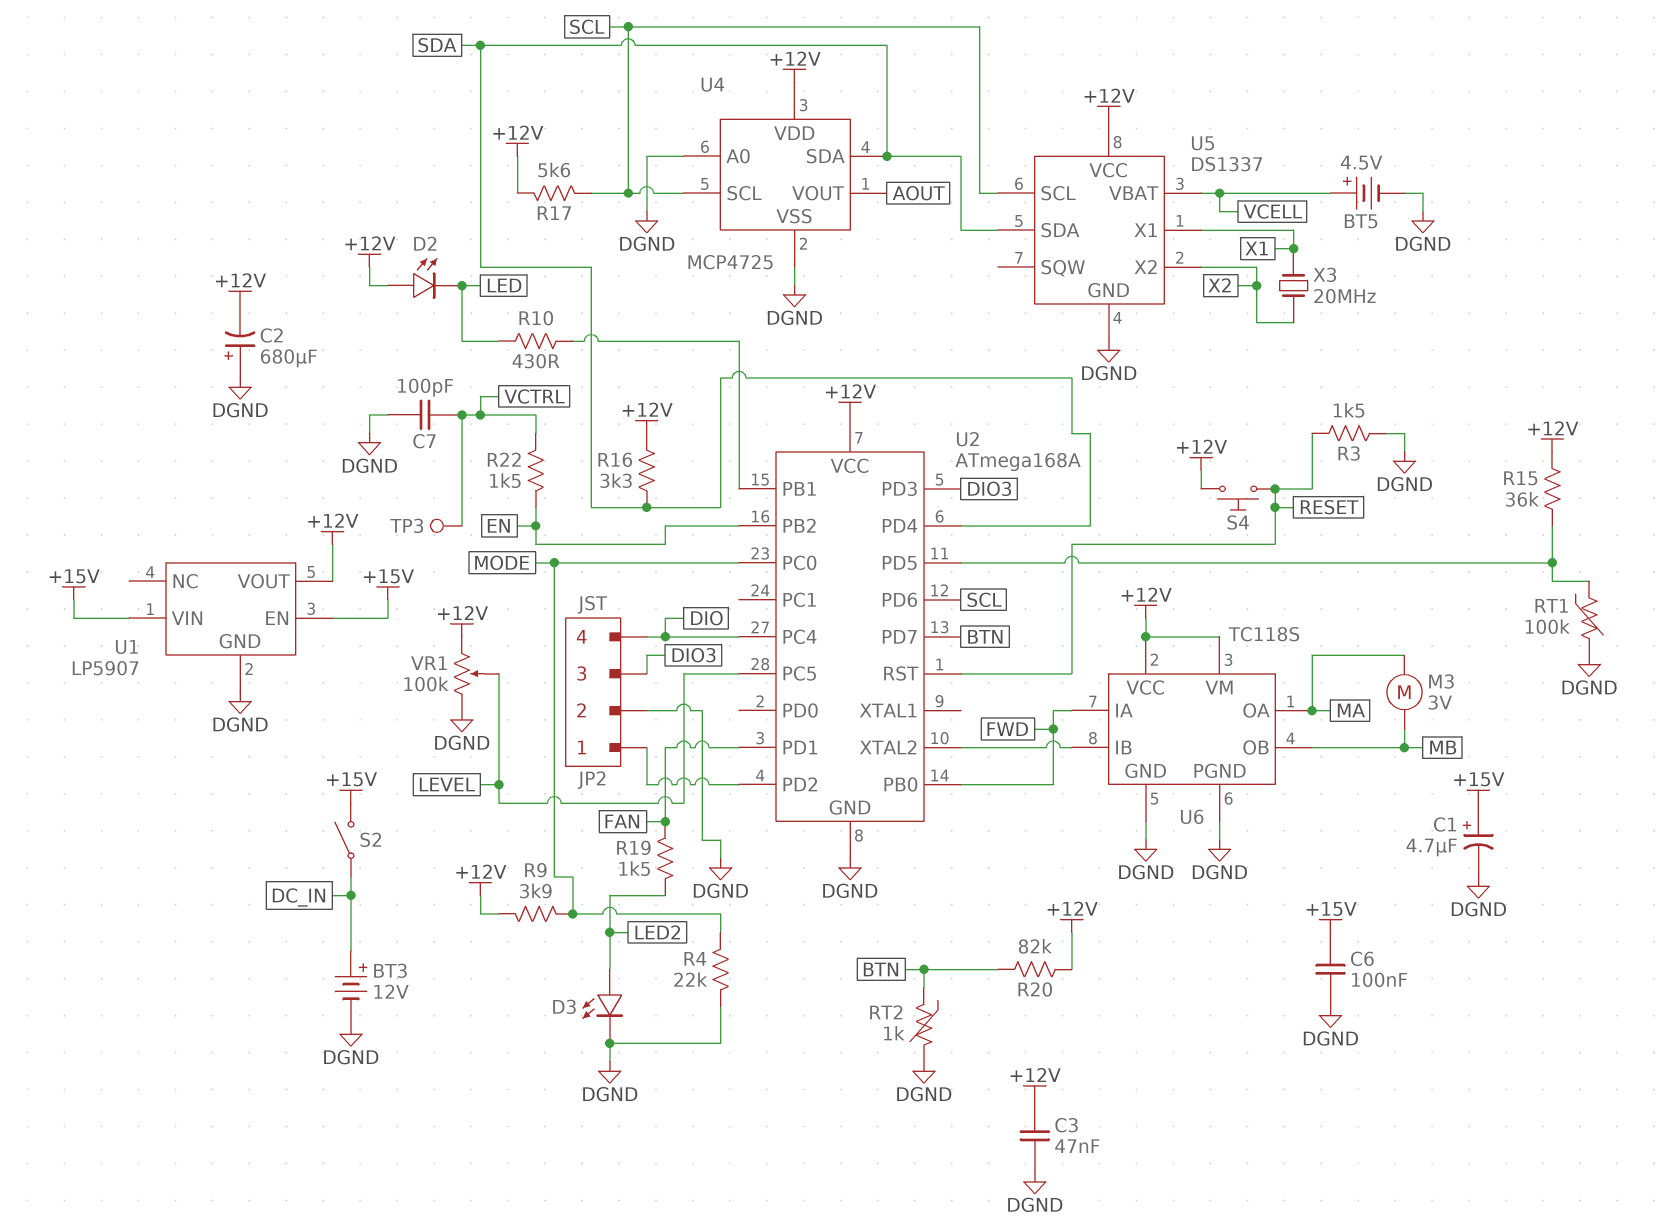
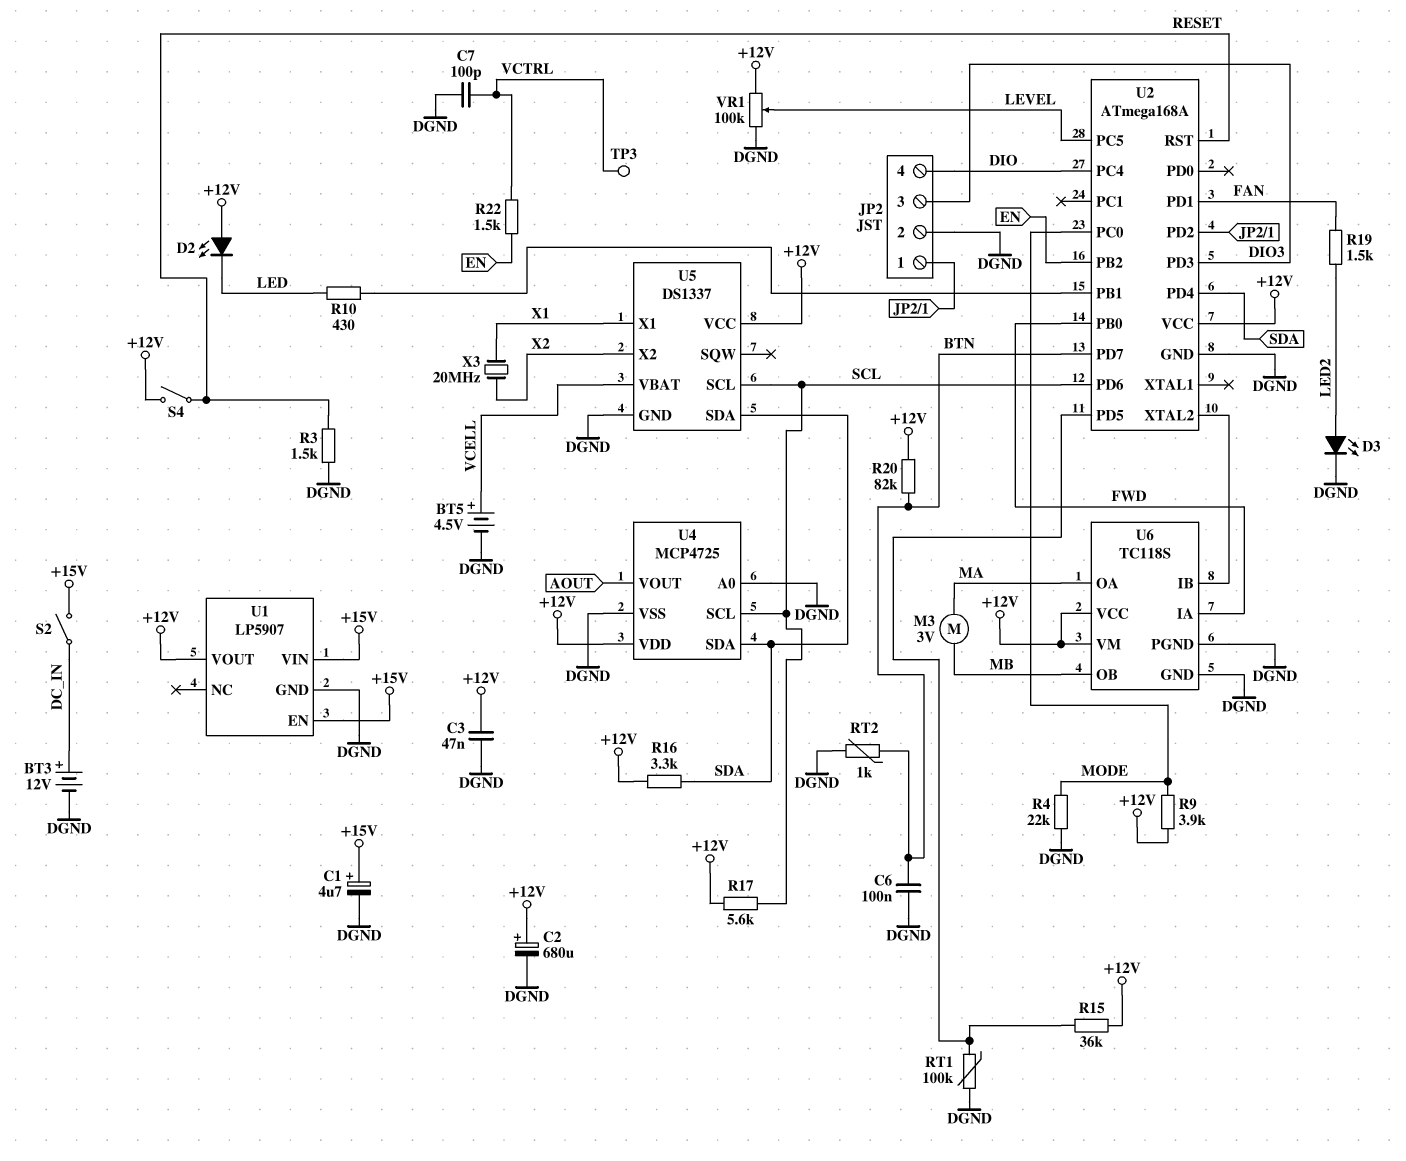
C2: 680uF (plus DGND, minus +12V) -> 680uF (plus +12V, minus DGND)
C6: 100nF (+15V, DGND) -> 100nF (BTN, DGND)
S4: button (+12V, RESET) -> switch (+12V, RESET)

